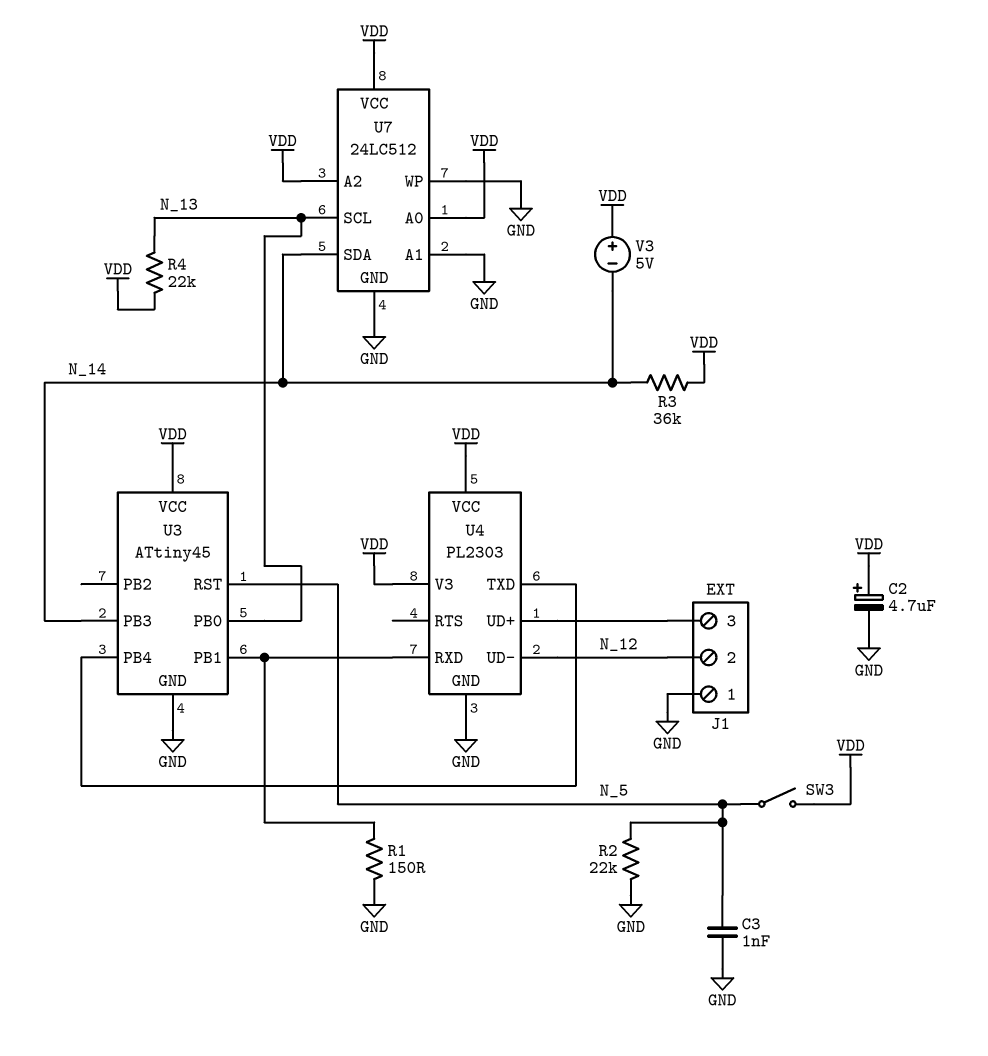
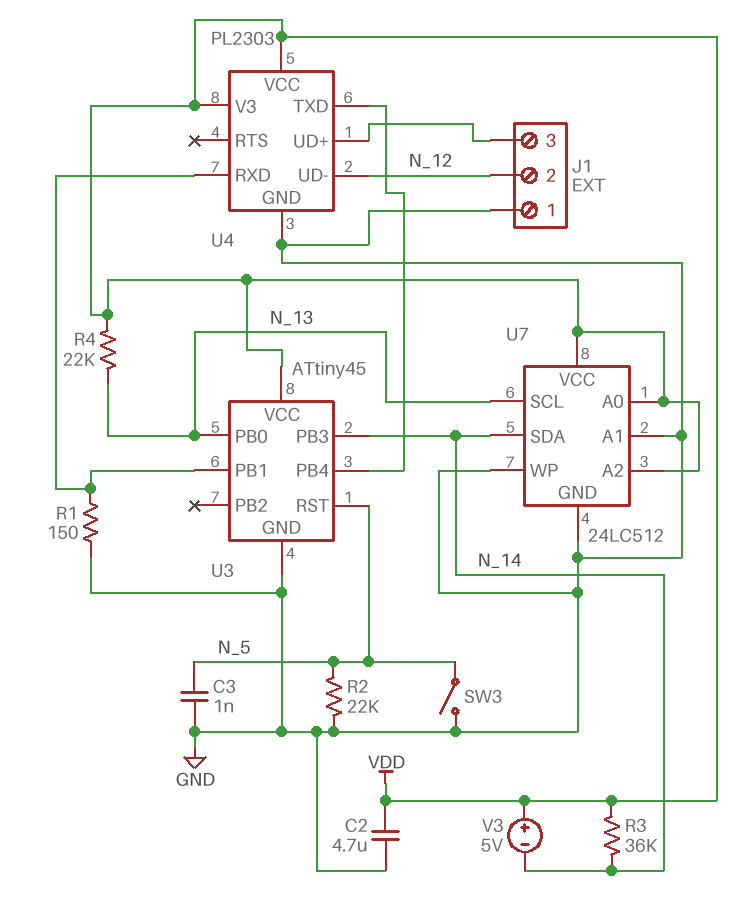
C2: 4.7uF (plus VDD, minus GND) -> 4.7uF (GND, VDD)
SW3: switch (N_5, VDD) -> switch (GND, N_5)

